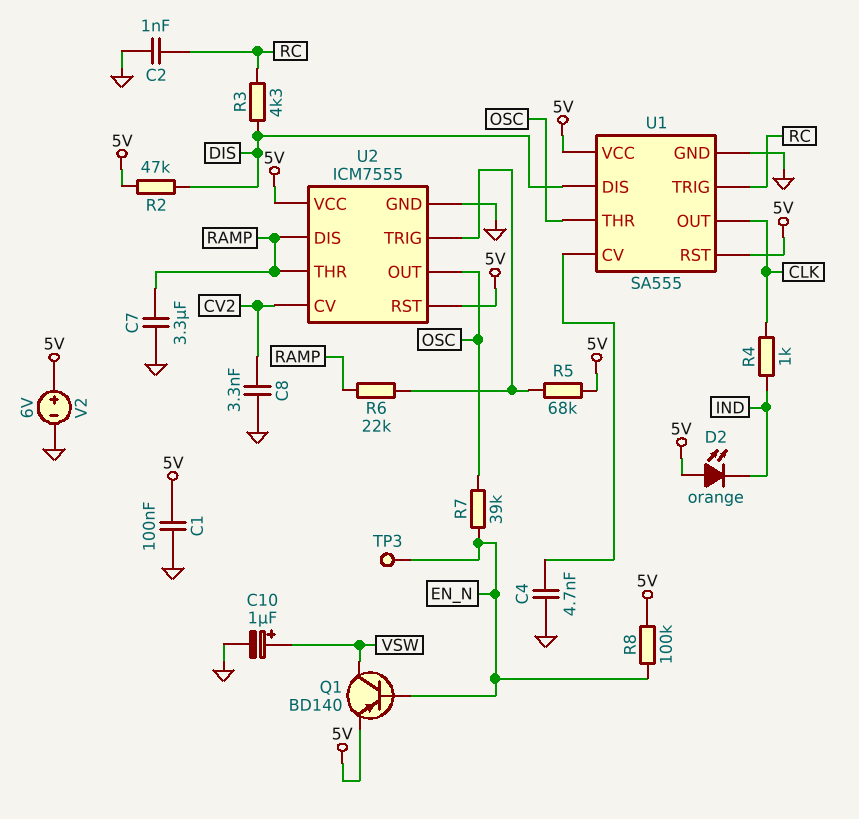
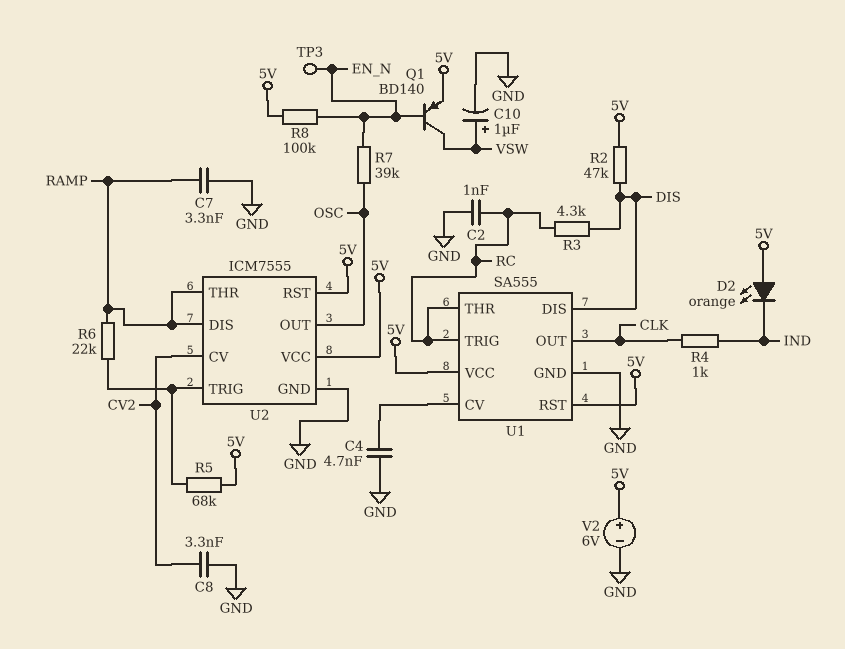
C1: 100nF (5V, GND) -> none
C7: 3.3uF (GND, RAMP) -> 3.3nF (GND, RAMP)
U1 pin THR: OSC -> RC

